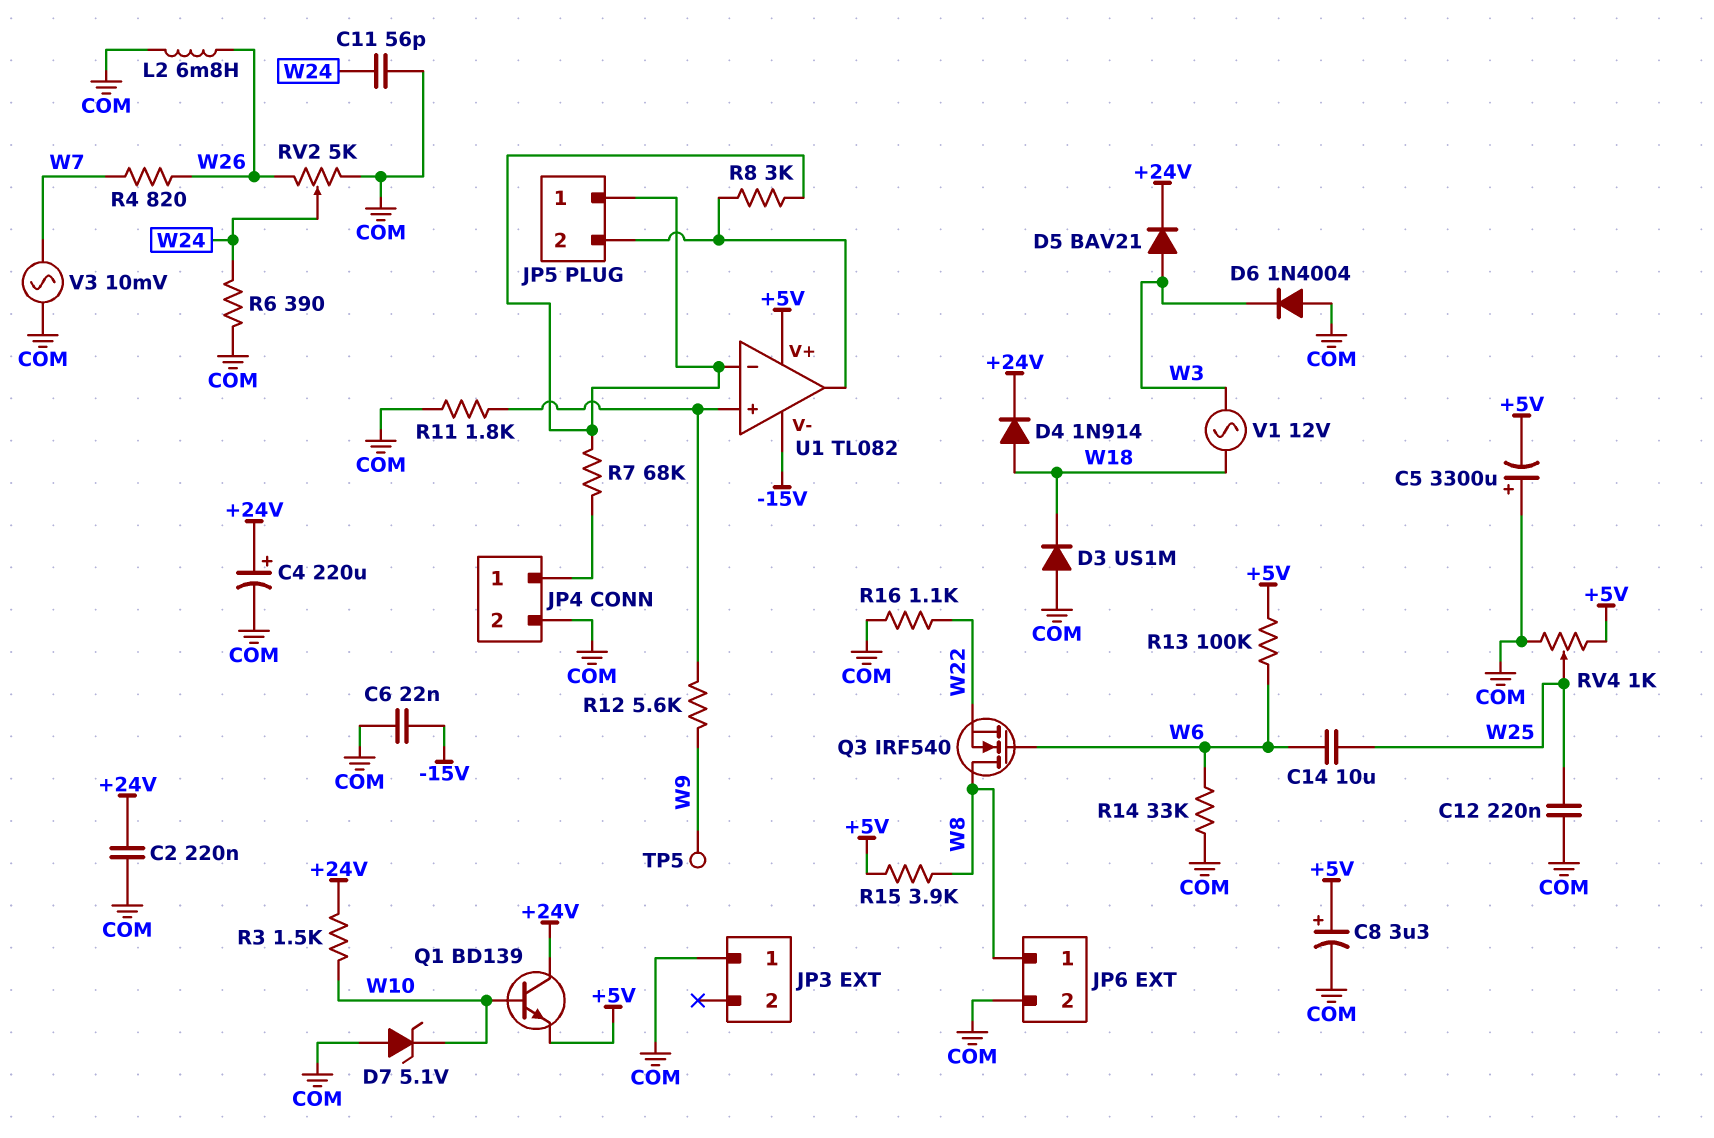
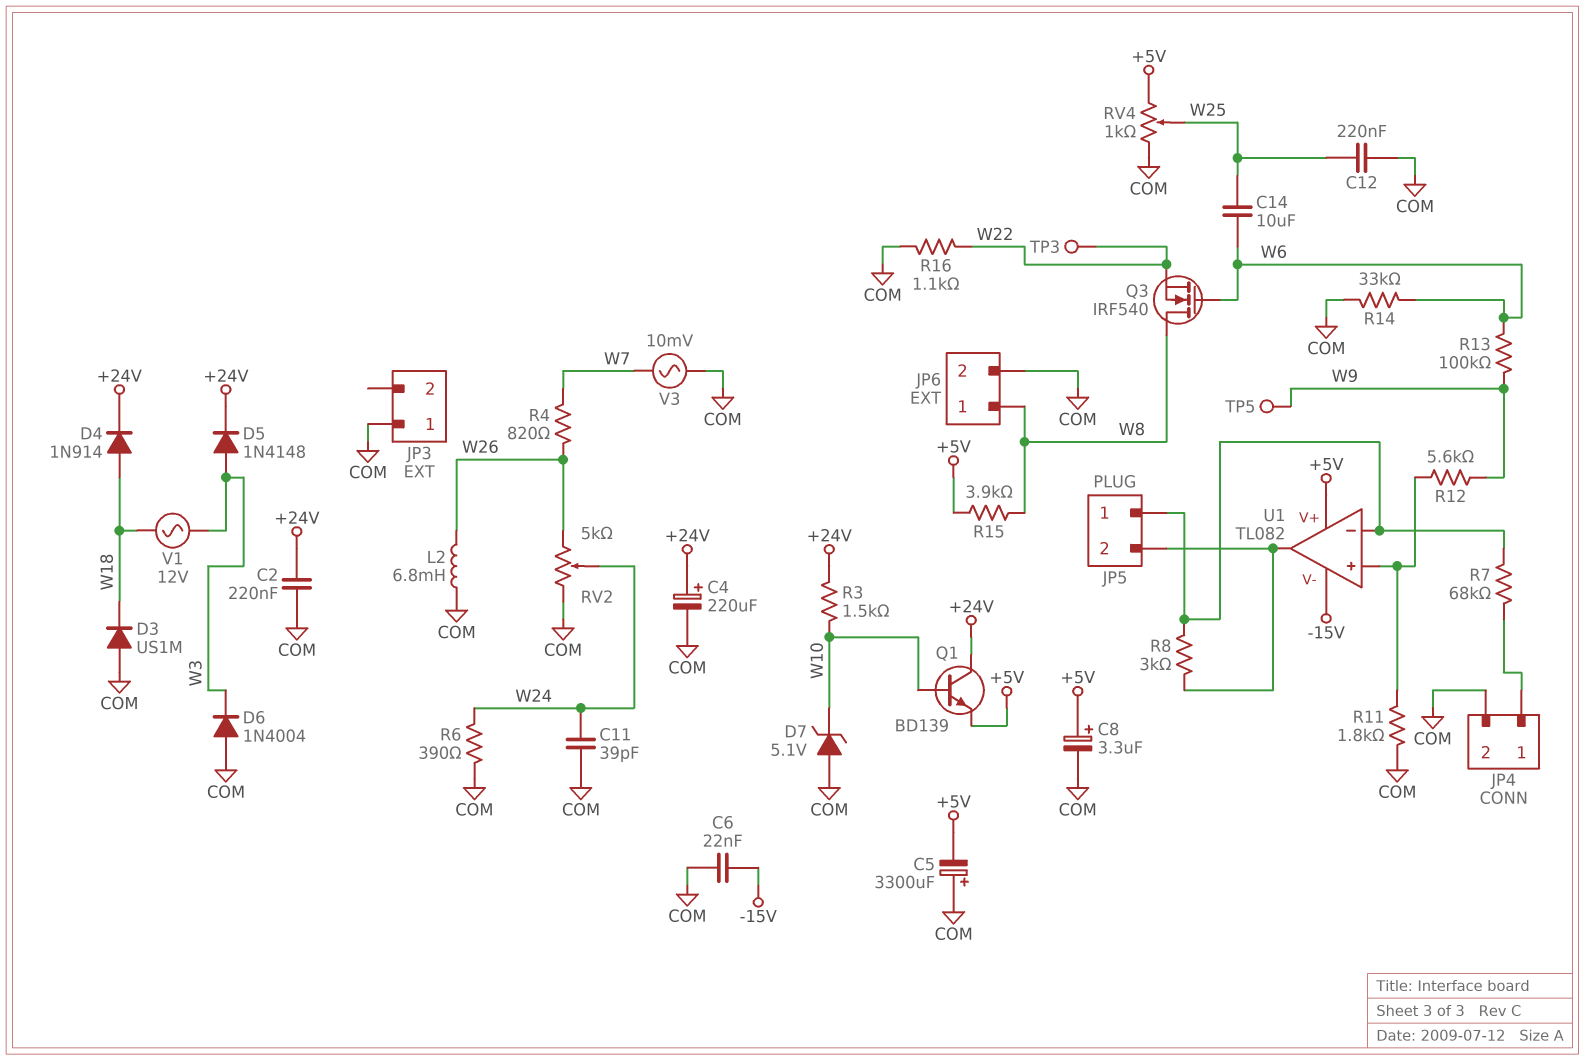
C11: 56pF (COM, W24) -> 39pF (COM, W24)
D5: diode BAV21 (A W3, K +24V) -> diode 1N4148 (A W3, K +24V)
R13: 100k (+5V, W6) -> 100k (W6, W9)
TP3: none -> test point (W22)

